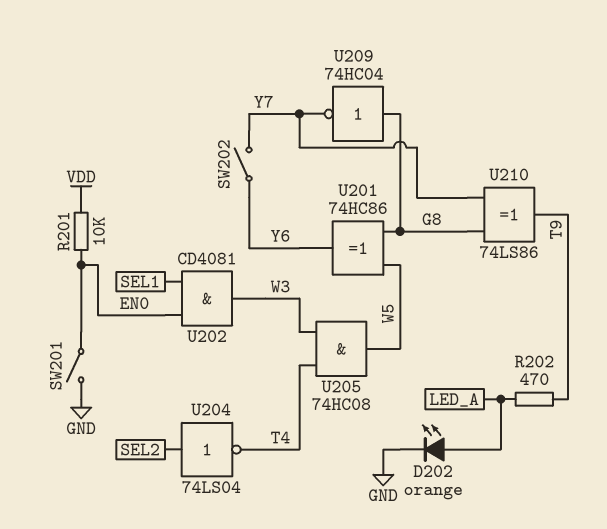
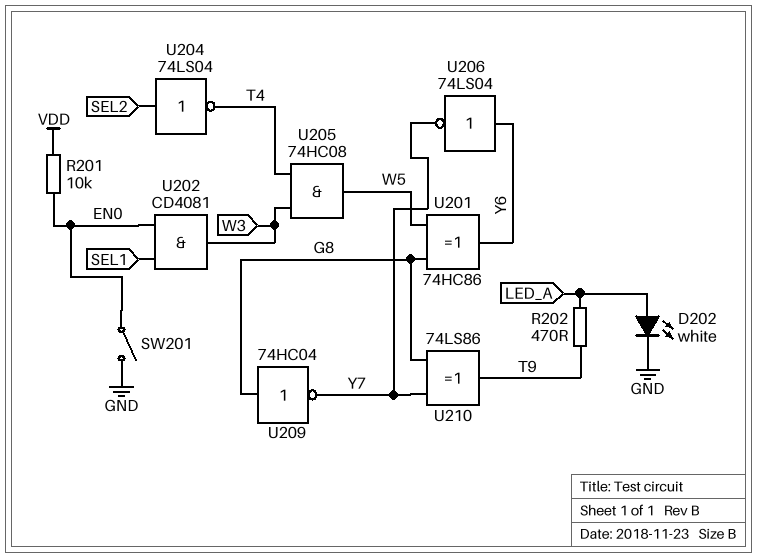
D202: LED orange (A LED_A, K GND) -> LED white (A LED_A, K GND)
SW202: switch (Y6, Y7) -> none
U206: none -> NOT 74LS04 (in Y6, out Y7)

